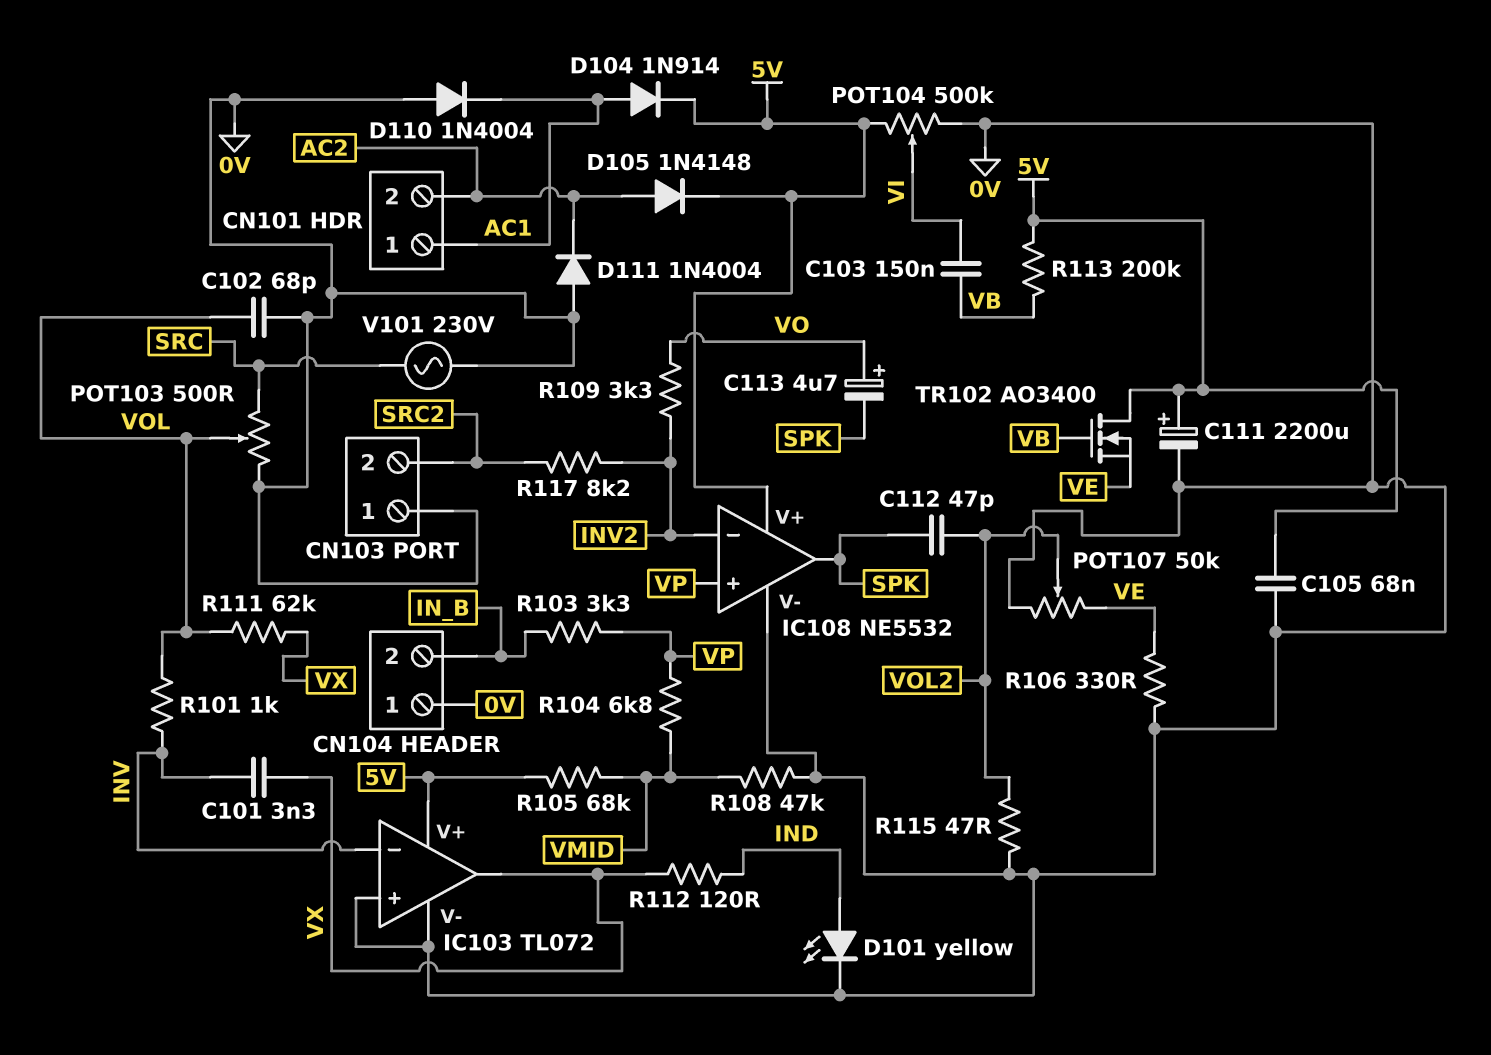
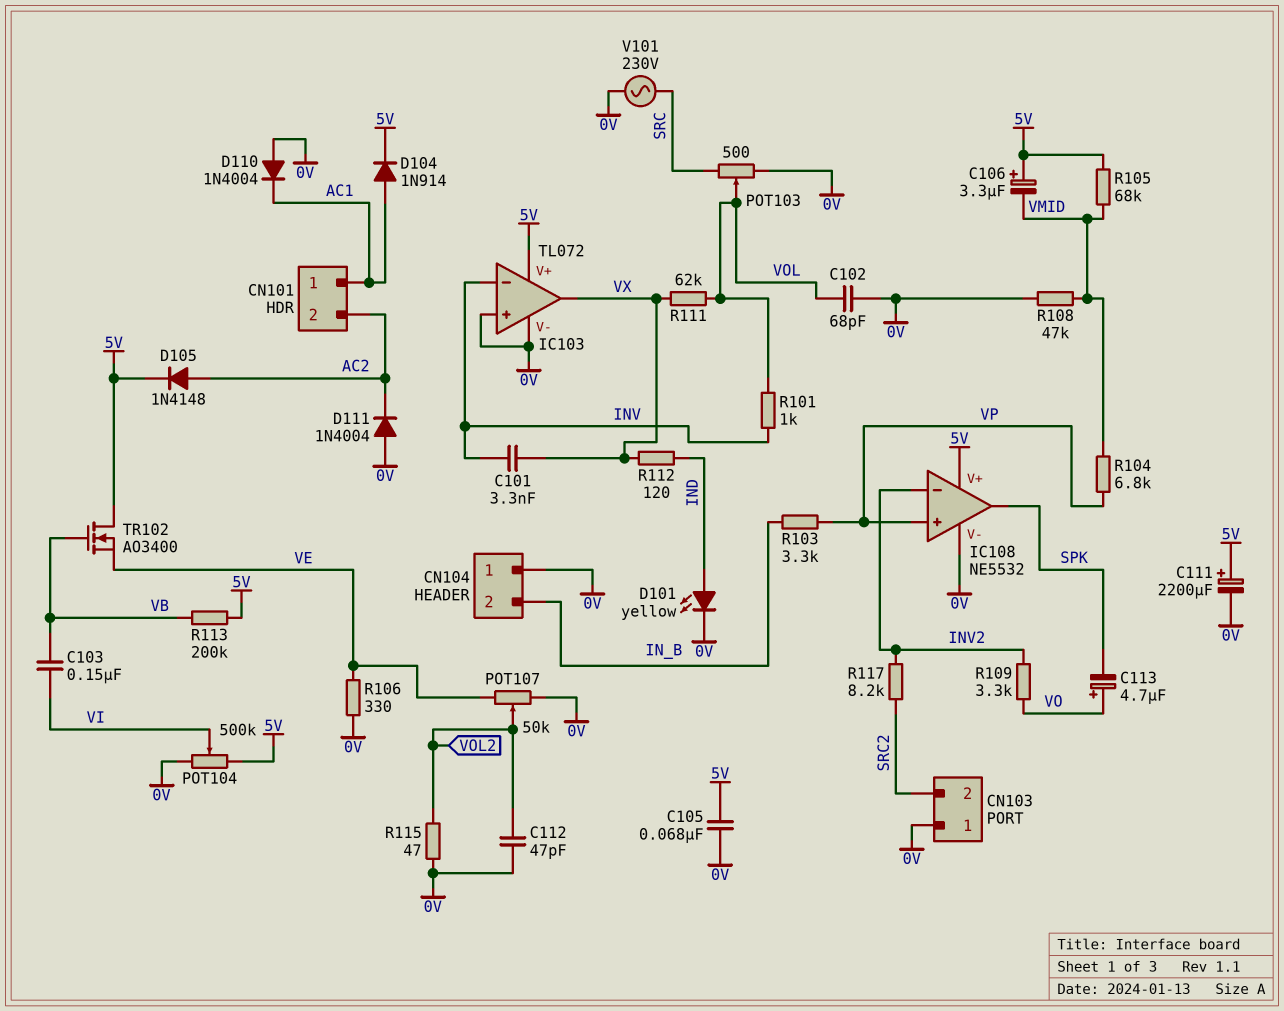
C106: none -> 3.3uF (plus 5V, minus VMID)
C112: 47pF (SPK, VOL2) -> 47pF (0V, VOL2)

